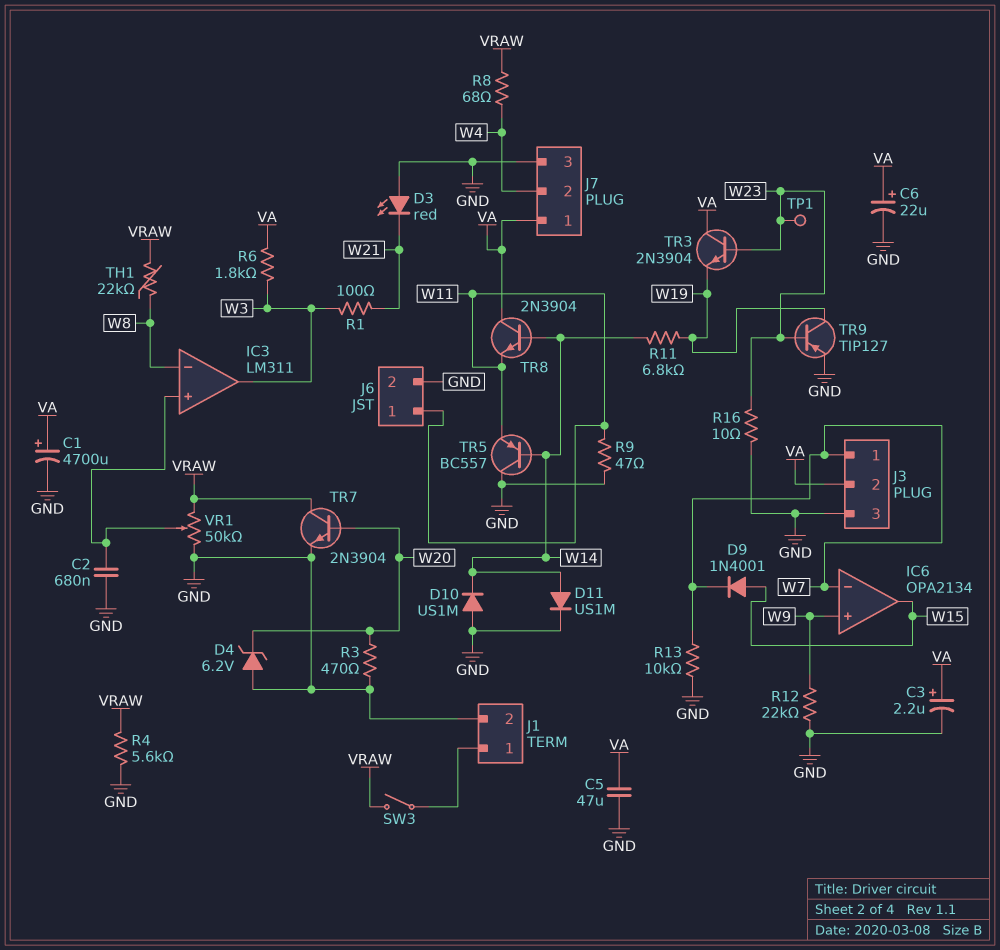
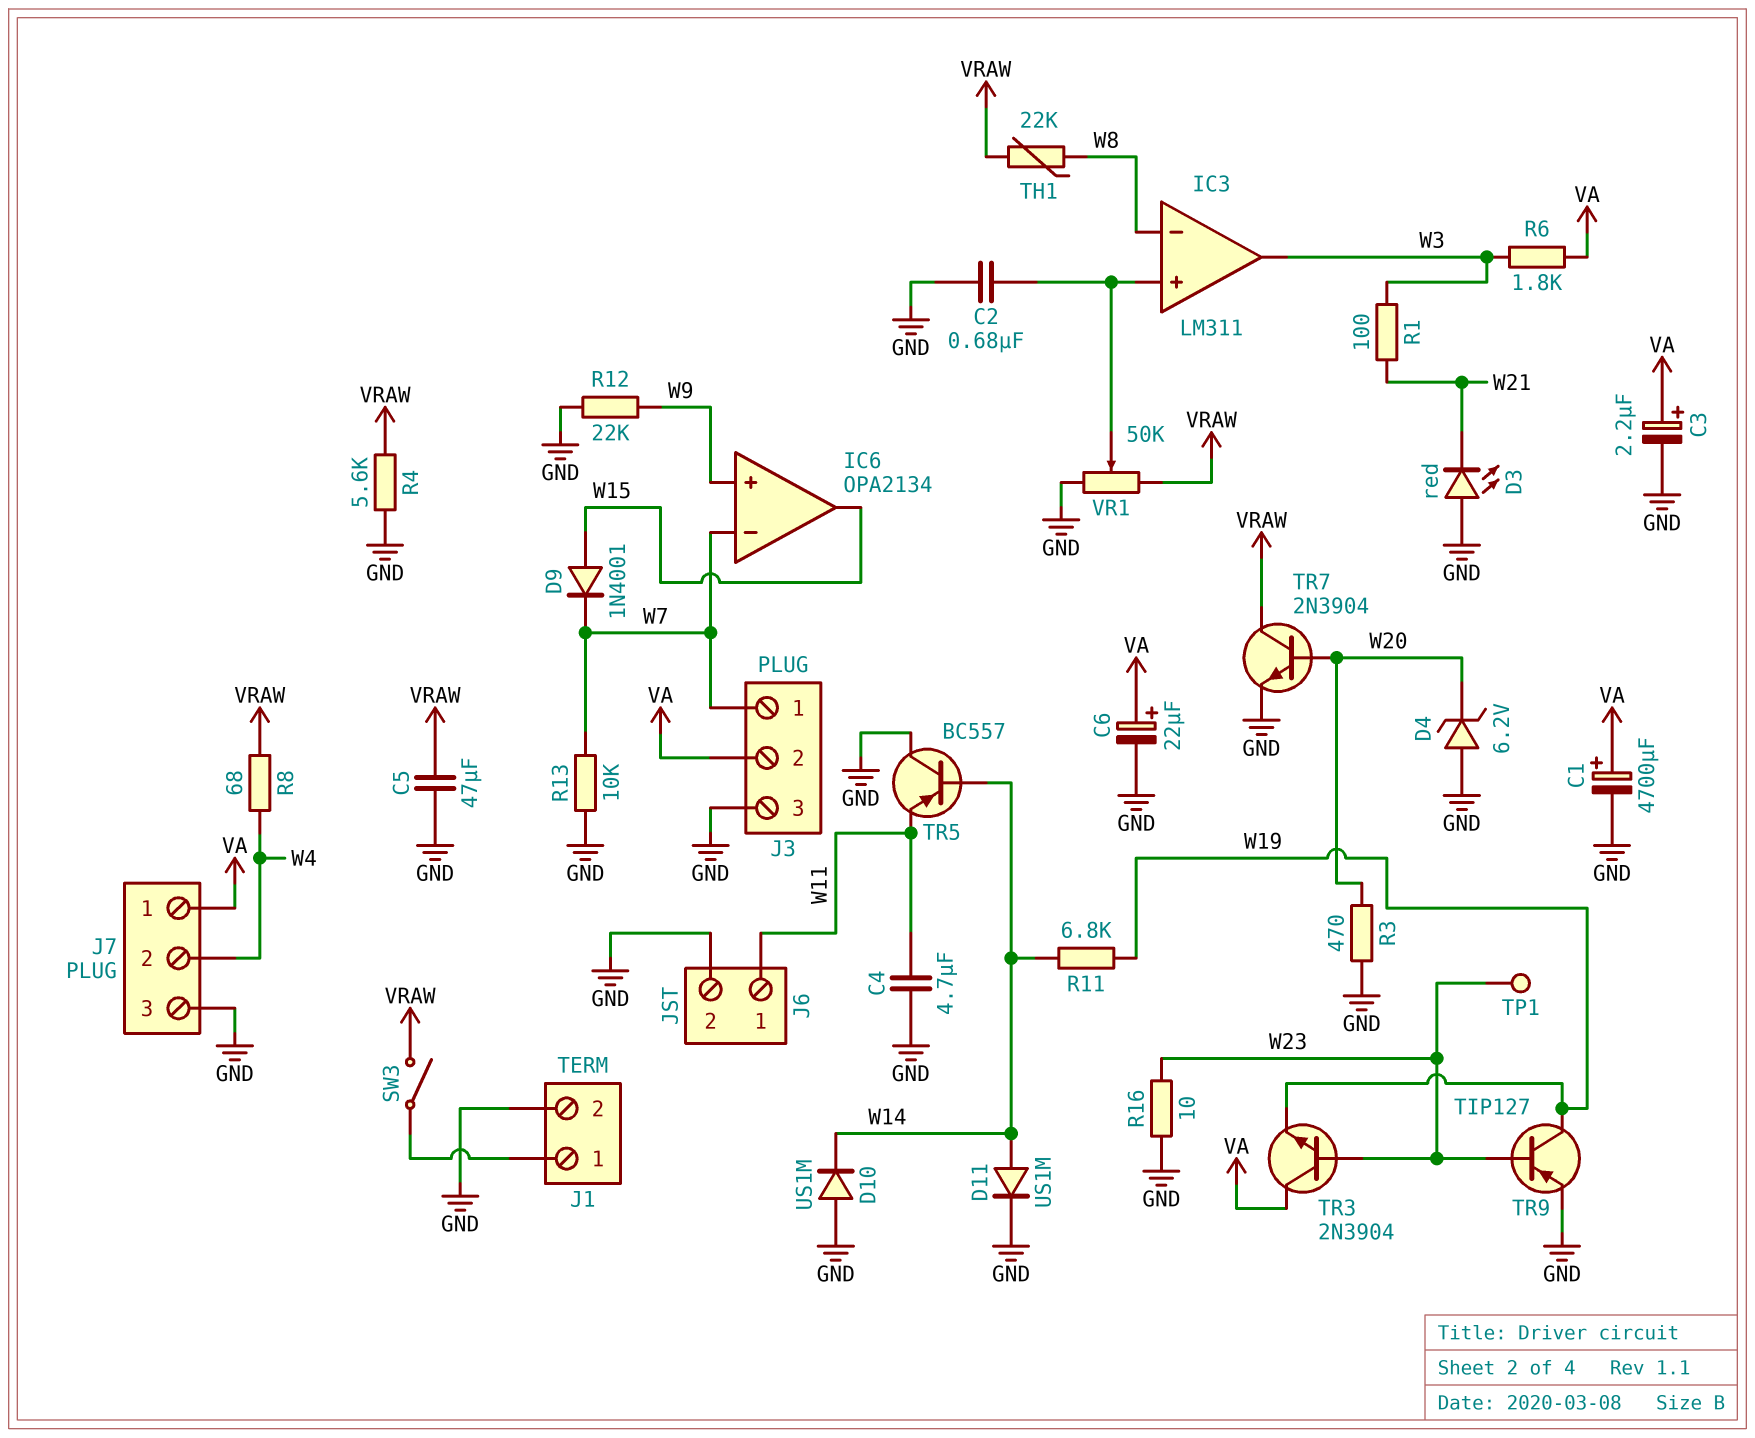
C4: none -> 4.7uF (GND, W11)
C5: 47uF (GND, VA) -> 47uF (GND, VRAW)
R9: 47 (GND, W11) -> none
TR8: NPN 2N3904 (B W14, C VA, E W11) -> none

